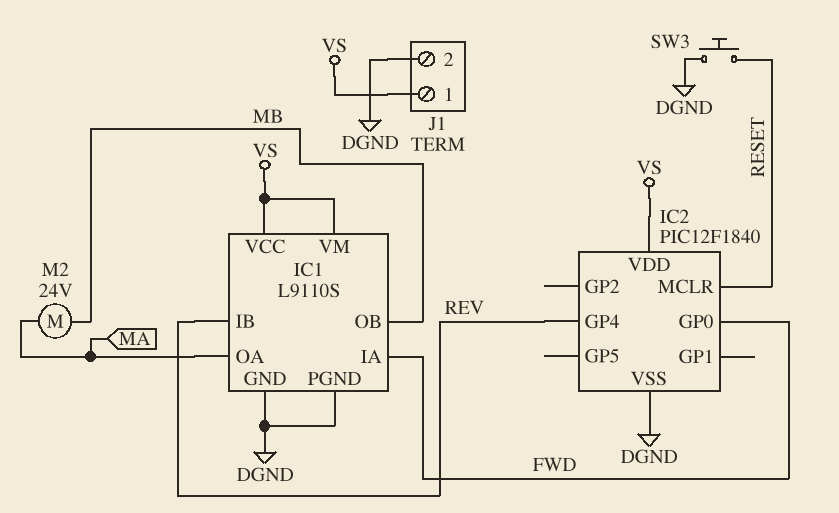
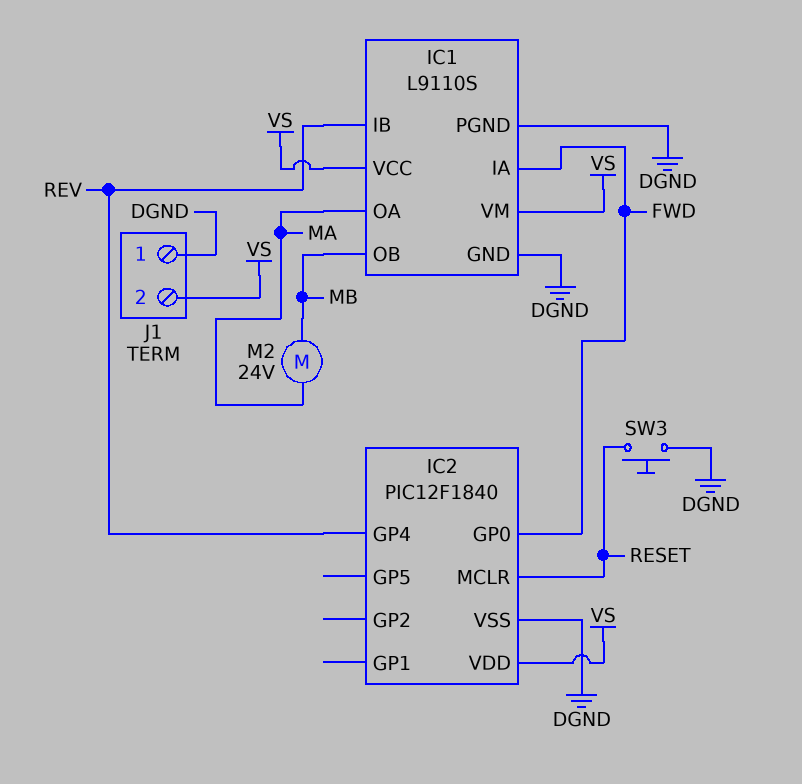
J1 pin 1: VS -> DGND
J1 pin 2: DGND -> VS

